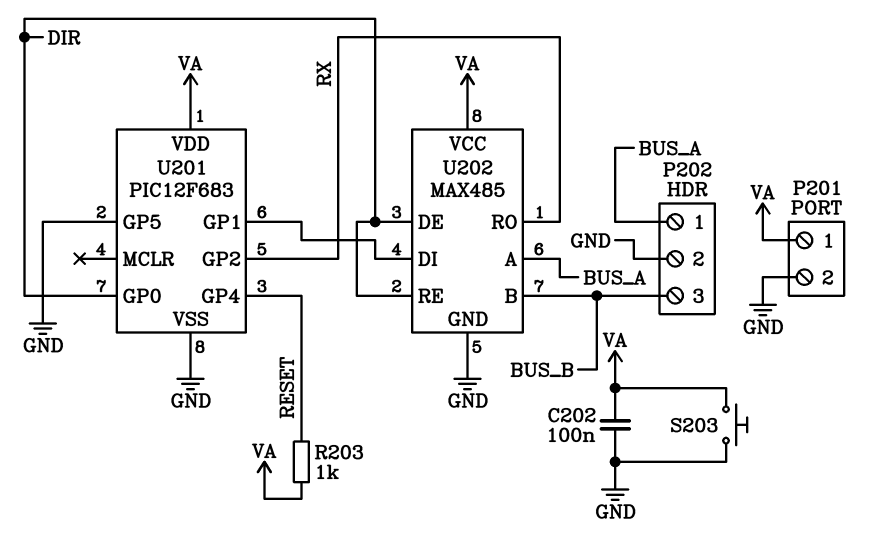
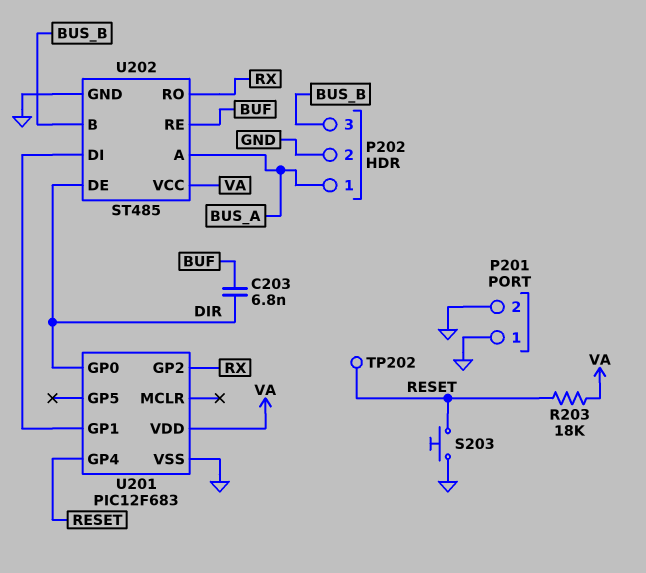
C202: 100nF (GND, VA) -> none
C203: none -> 6.8nF (BUF, DIR)
P201 pin 1: VA -> GND
R203: 1k (RESET, VA) -> 18k (RESET, VA)
S203: button (GND, VA) -> button (GND, RESET)
TP202: none -> test point (RESET)
U201 pin GP5: GND -> none
U202: MAX485 -> ST485
U202 pin RE: DIR -> BUF

